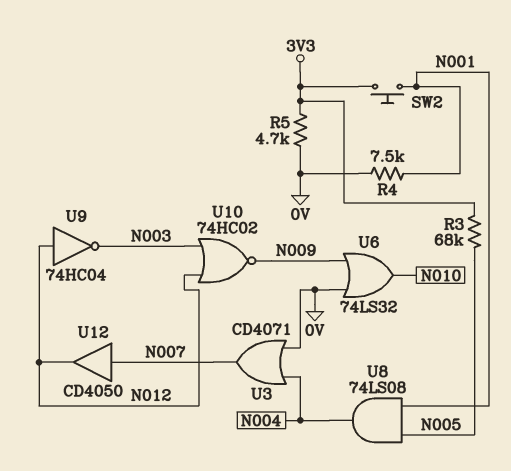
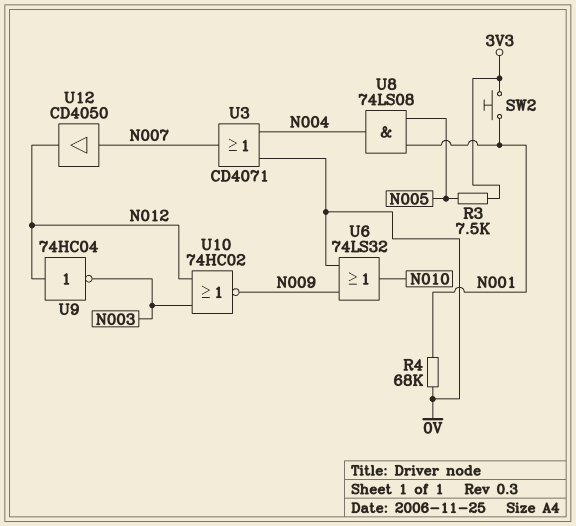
R3: 68k (3V3, N005) -> 7.5k (3V3, N005)
R4: 7.5k (0V, N001) -> 68k (0V, N001)
R5: 4.7k (0V, 3V3) -> none

